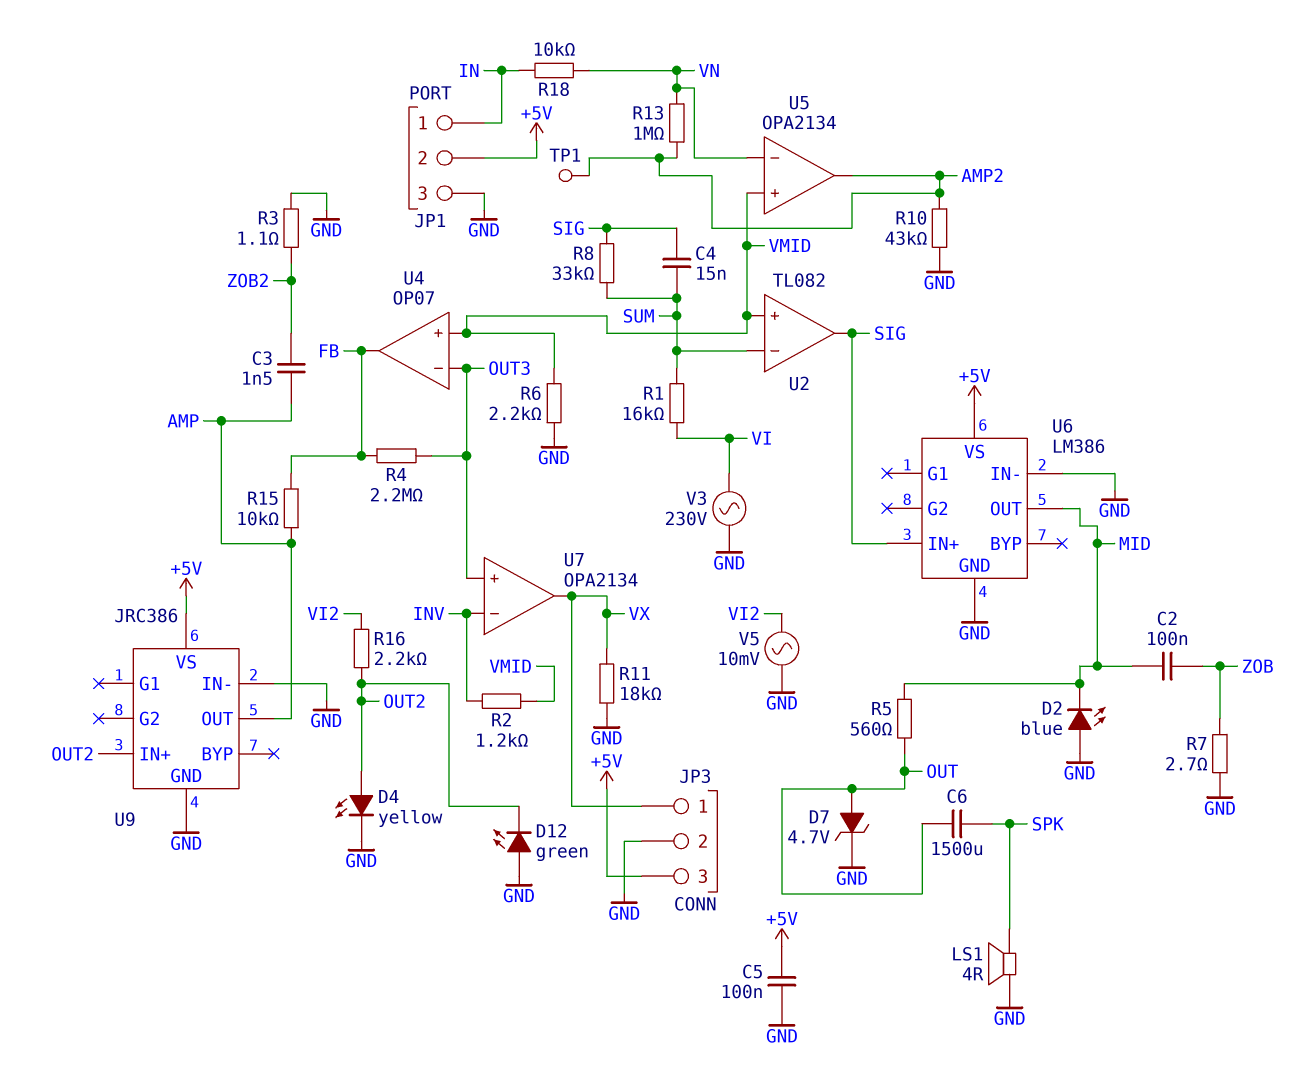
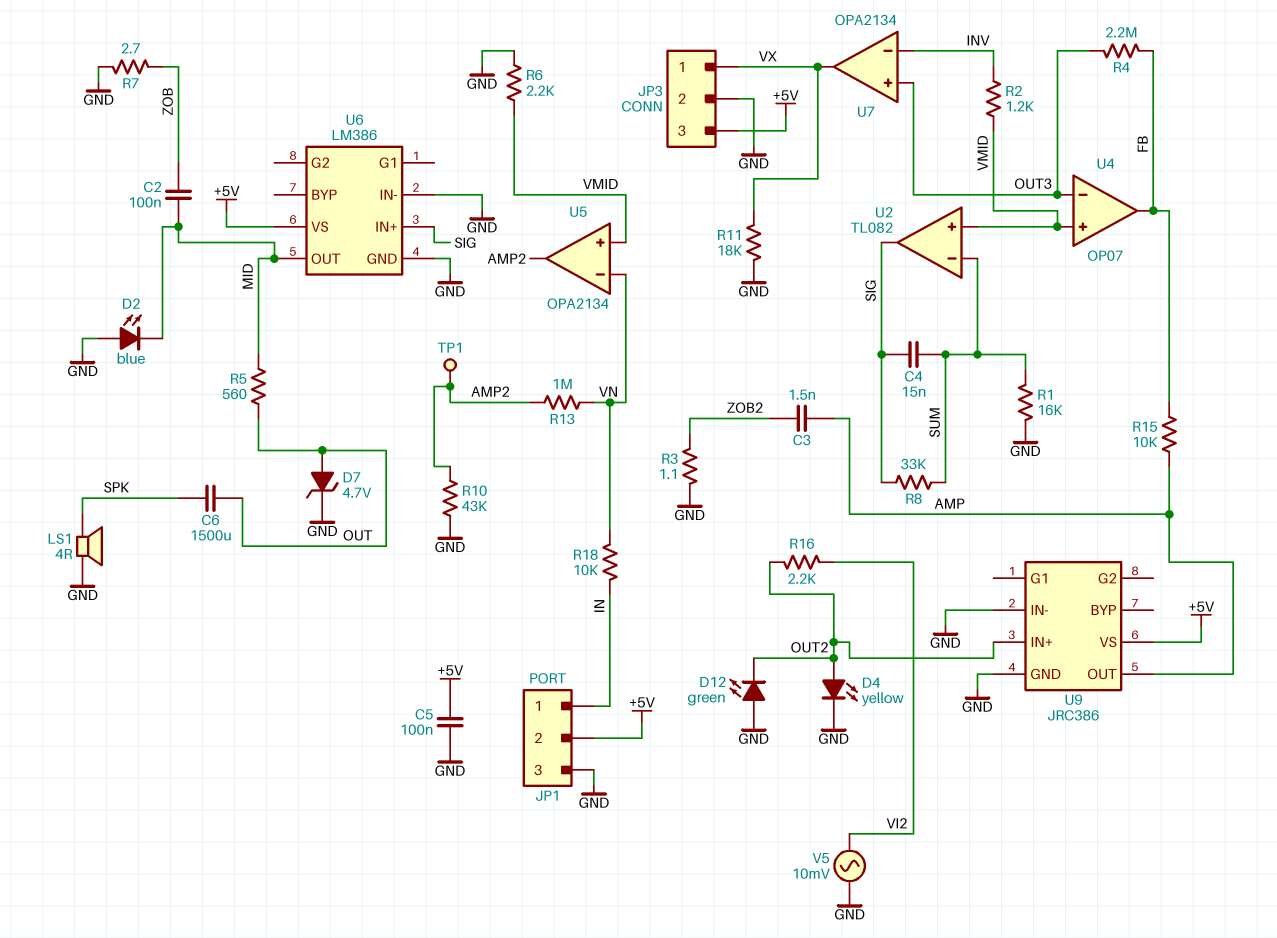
R1: 16k (SUM, VI) -> 16k (GND, SUM)
V3: AC 230V (GND, VI) -> none

